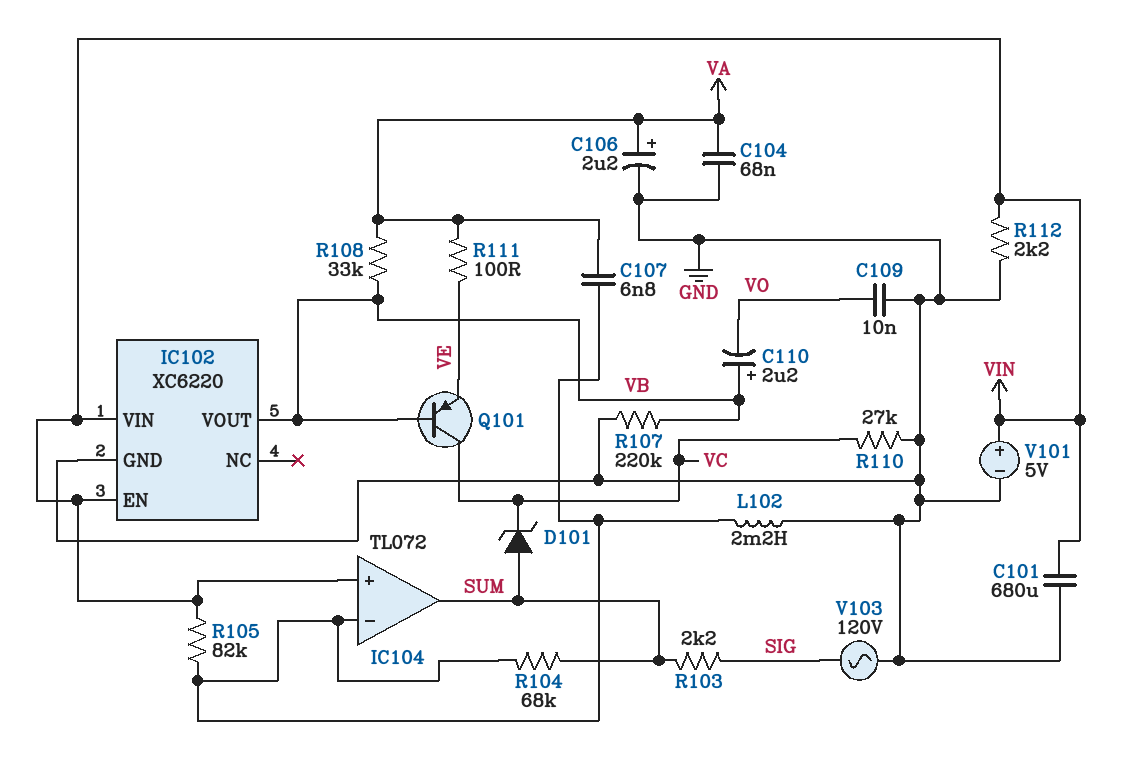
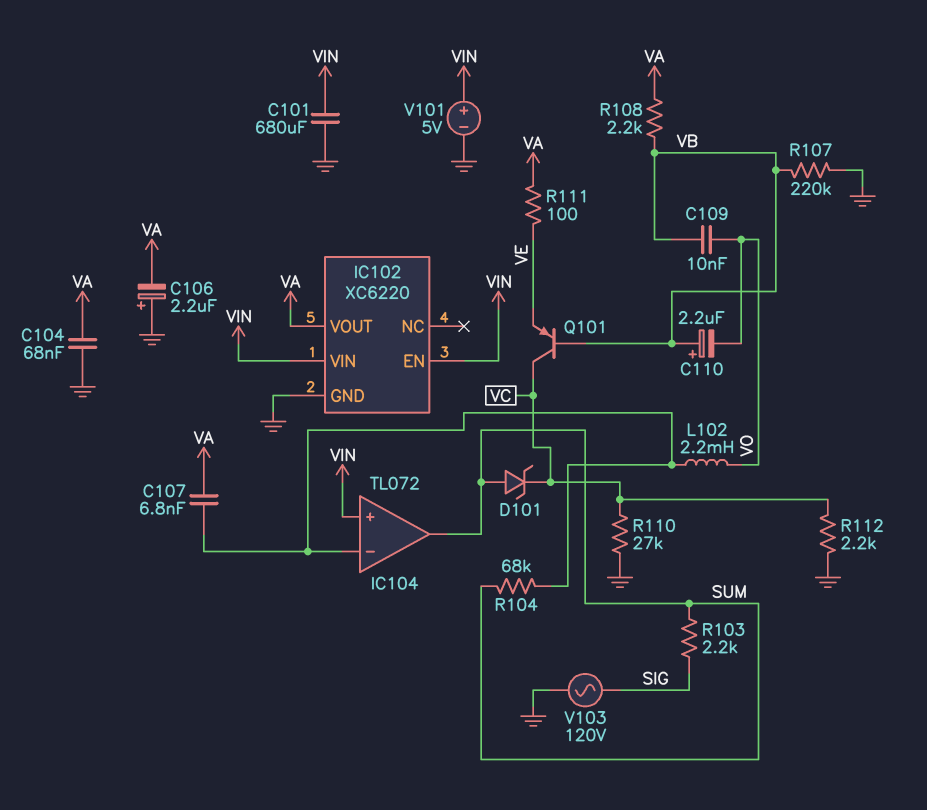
C106: 2.2uF (plus VA, minus GND) -> 2.2uF (plus GND, minus VA)
C109: 10nF (GND, VO) -> 10nF (VB, VO)
IC102 pin VOUT: VB -> VA
L102: 2.2mH (GND, IC104/in-) -> 2.2mH (IC104/in-, VO)
R105: 82k (IC104/in-, VIN) -> none
R108: 33k (VA, VB) -> 2.2k (VA, VB)
R112: 2.2k (GND, VIN) -> 2.2k (GND, VC)

